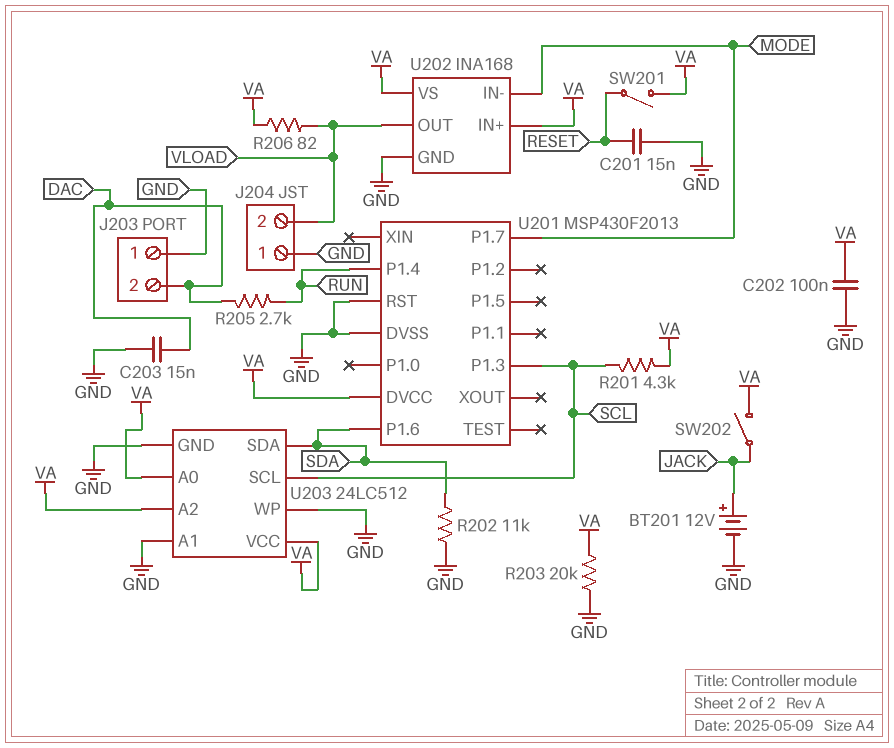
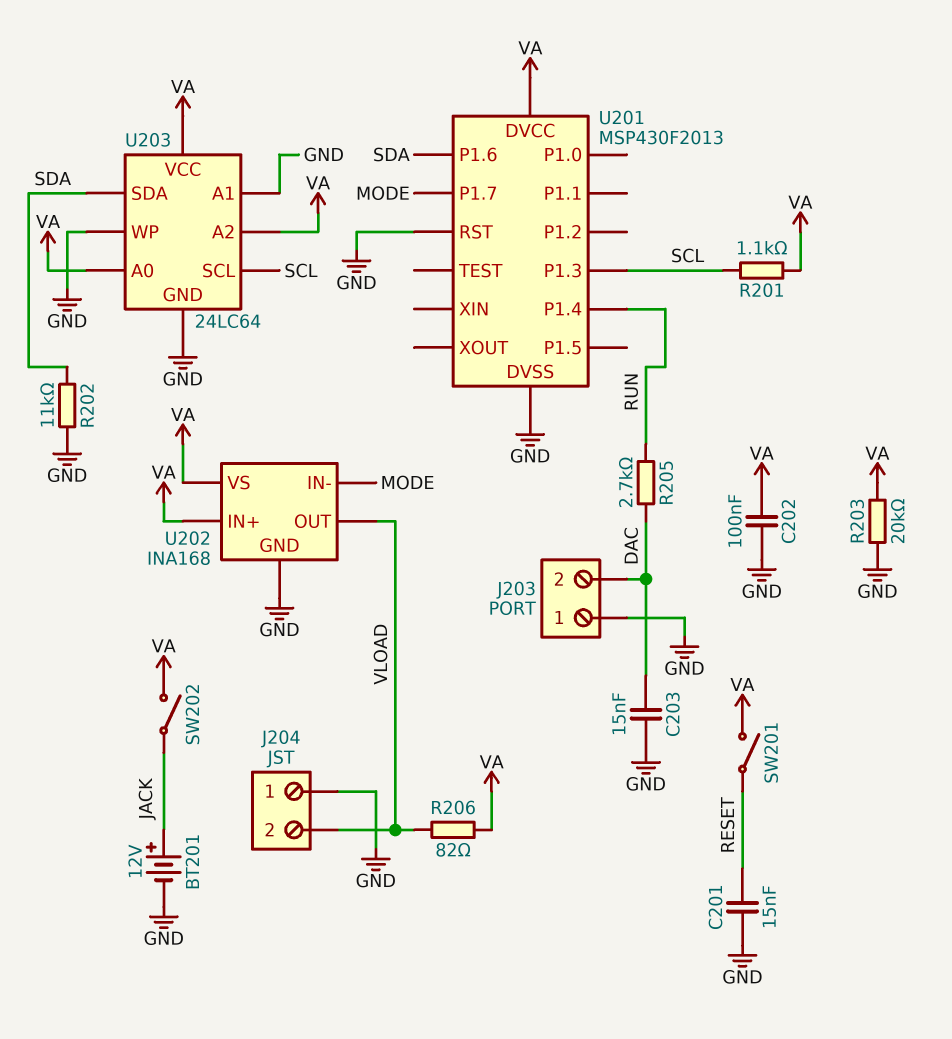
R201: 4.3k (SCL, VA) -> 1.1k (SCL, VA)
U203: 24LC512 -> 24LC64

